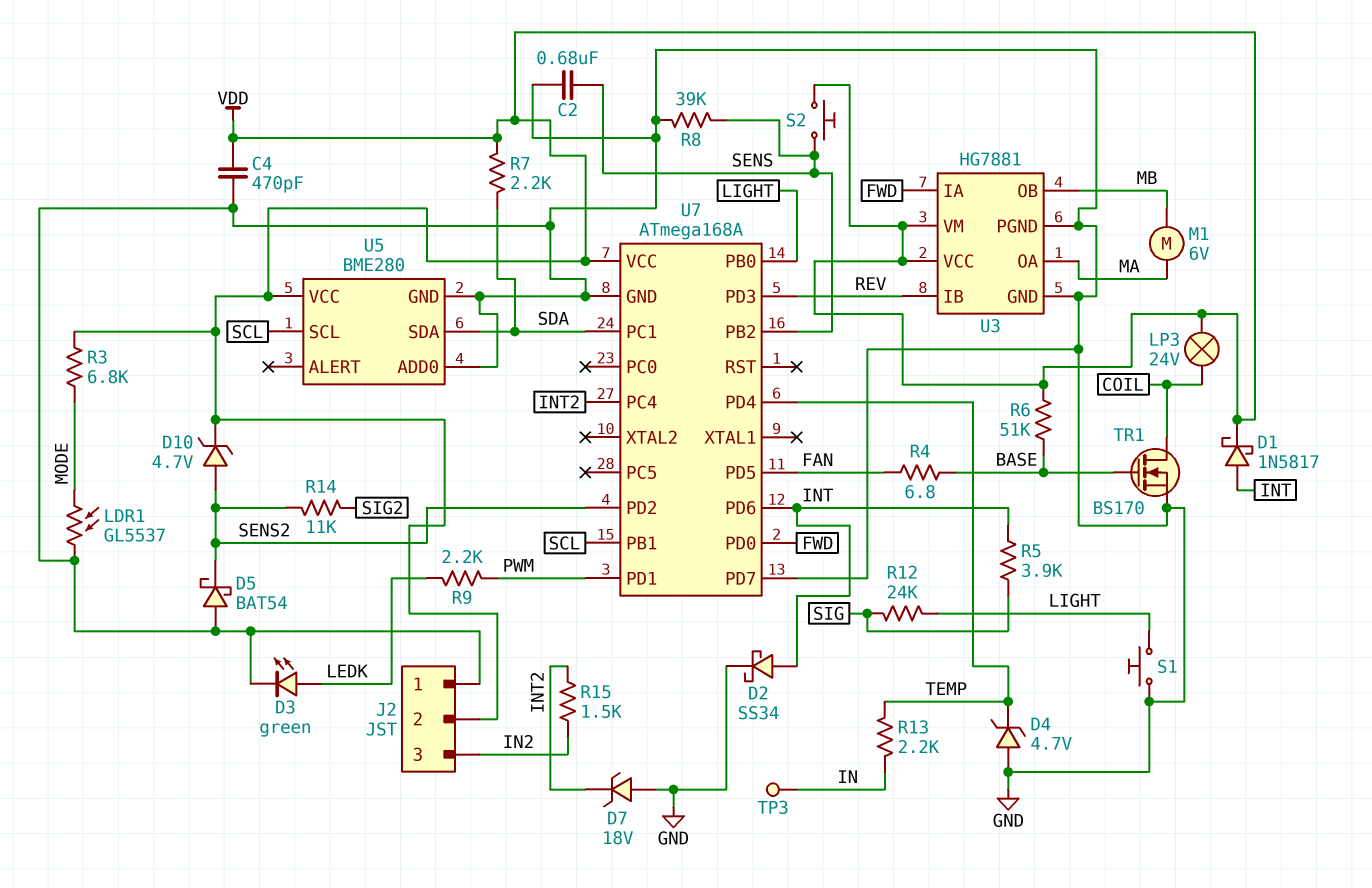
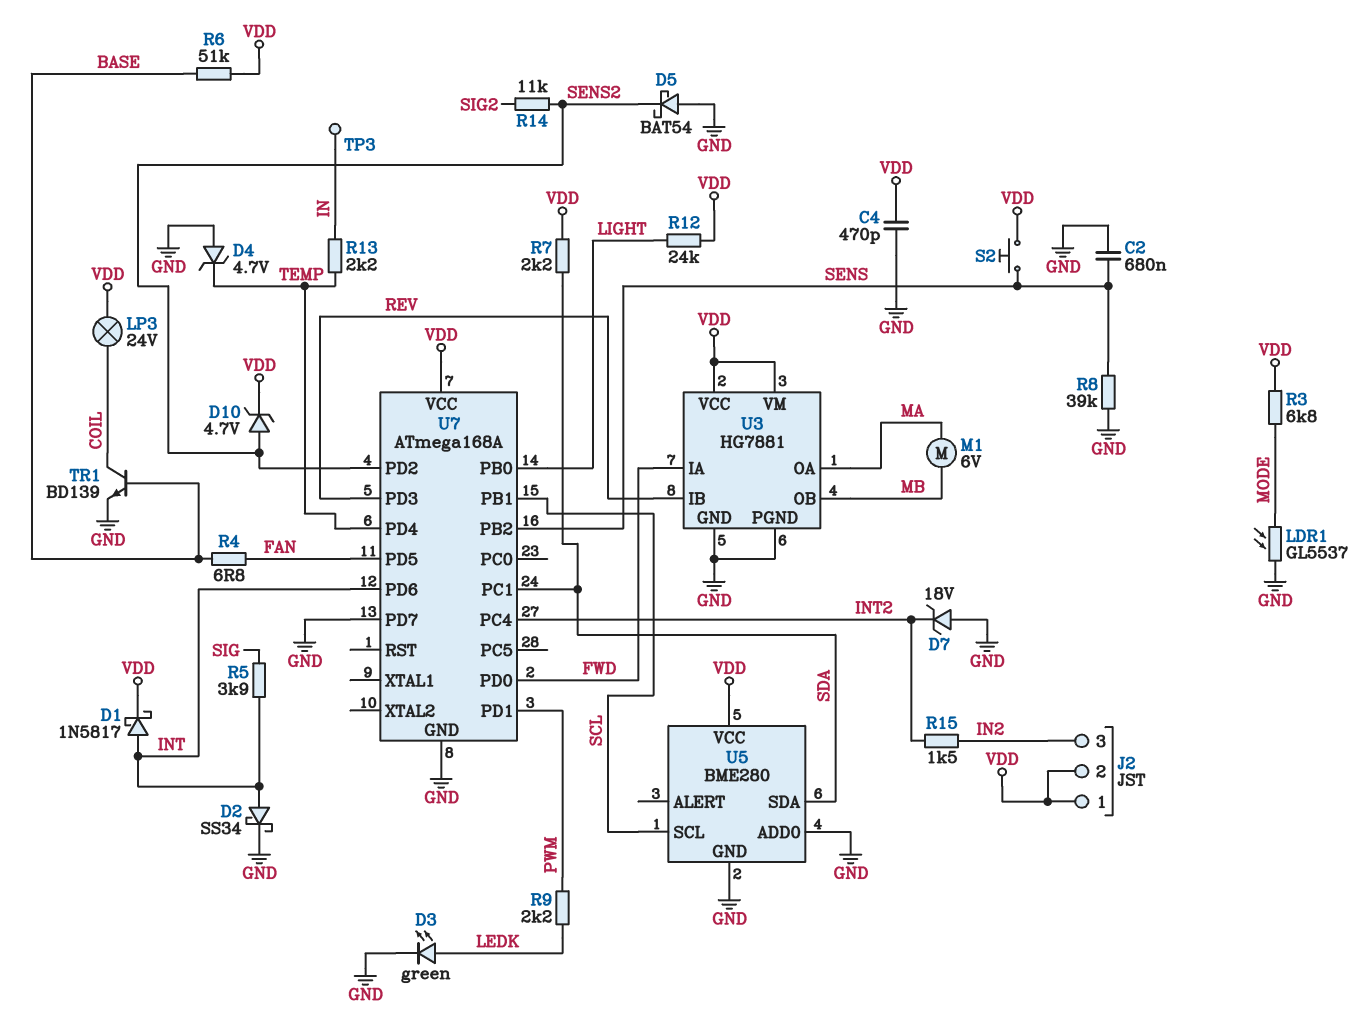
J2 pin 1: GND -> VDD
R12: 24k (LIGHT, SIG) -> 24k (LIGHT, VDD)
S1: button (GND, LIGHT) -> none
TR1: NMOS BS170 (G BASE, D COIL, S GND) -> NPN BD139 (B BASE, C COIL, E GND)

